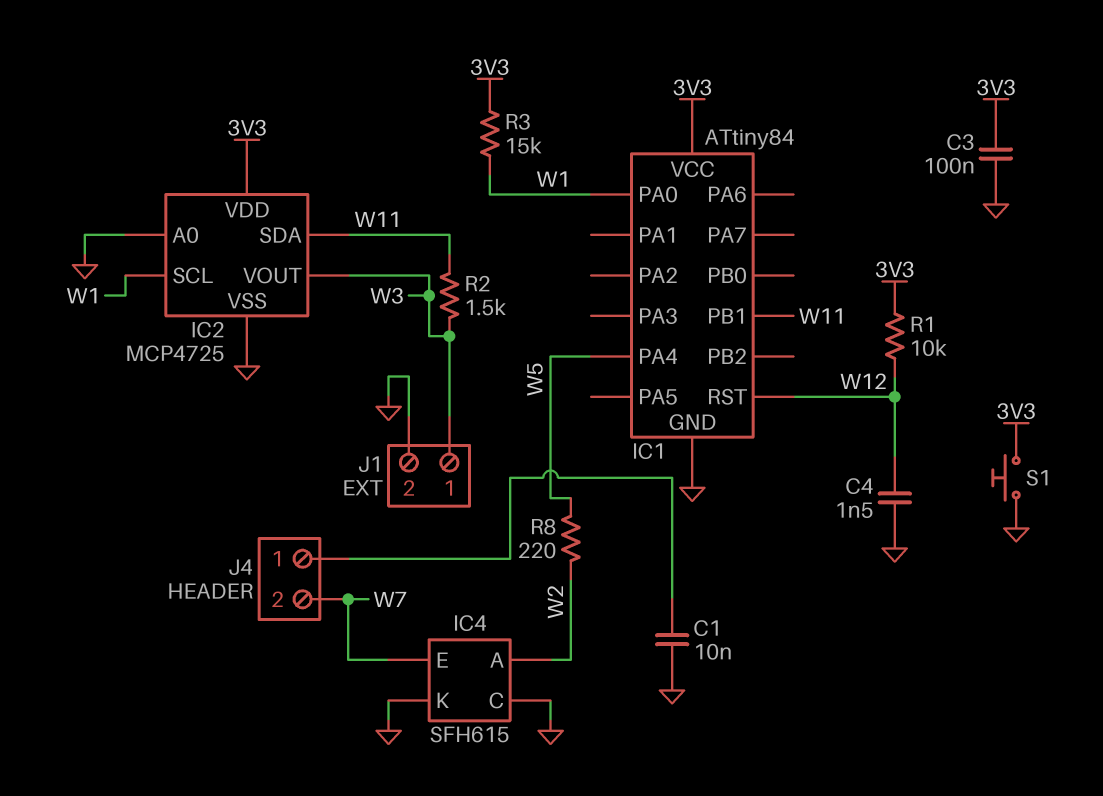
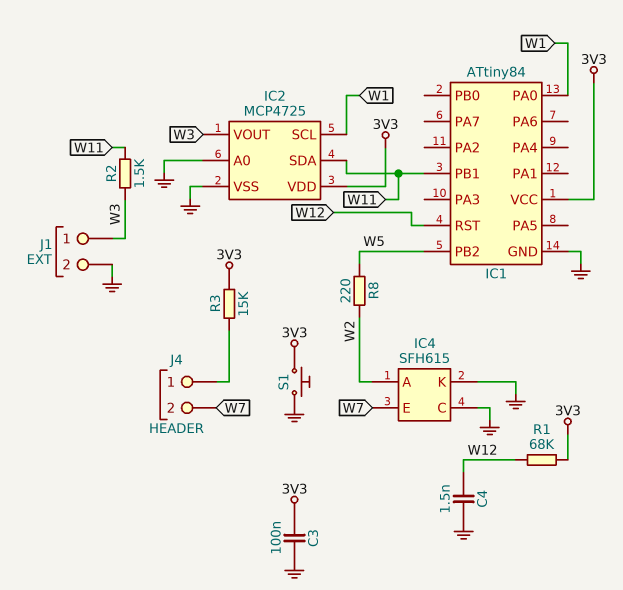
C1: 10nF (GND, J4/1) -> none
IC1 pin PA4: W5 -> none
IC1 pin PB2: none -> W5
R1: 10k (3V3, W12) -> 68k (3V3, W12)
R3: 15k (3V3, W1) -> 15k (3V3, J4/1)

